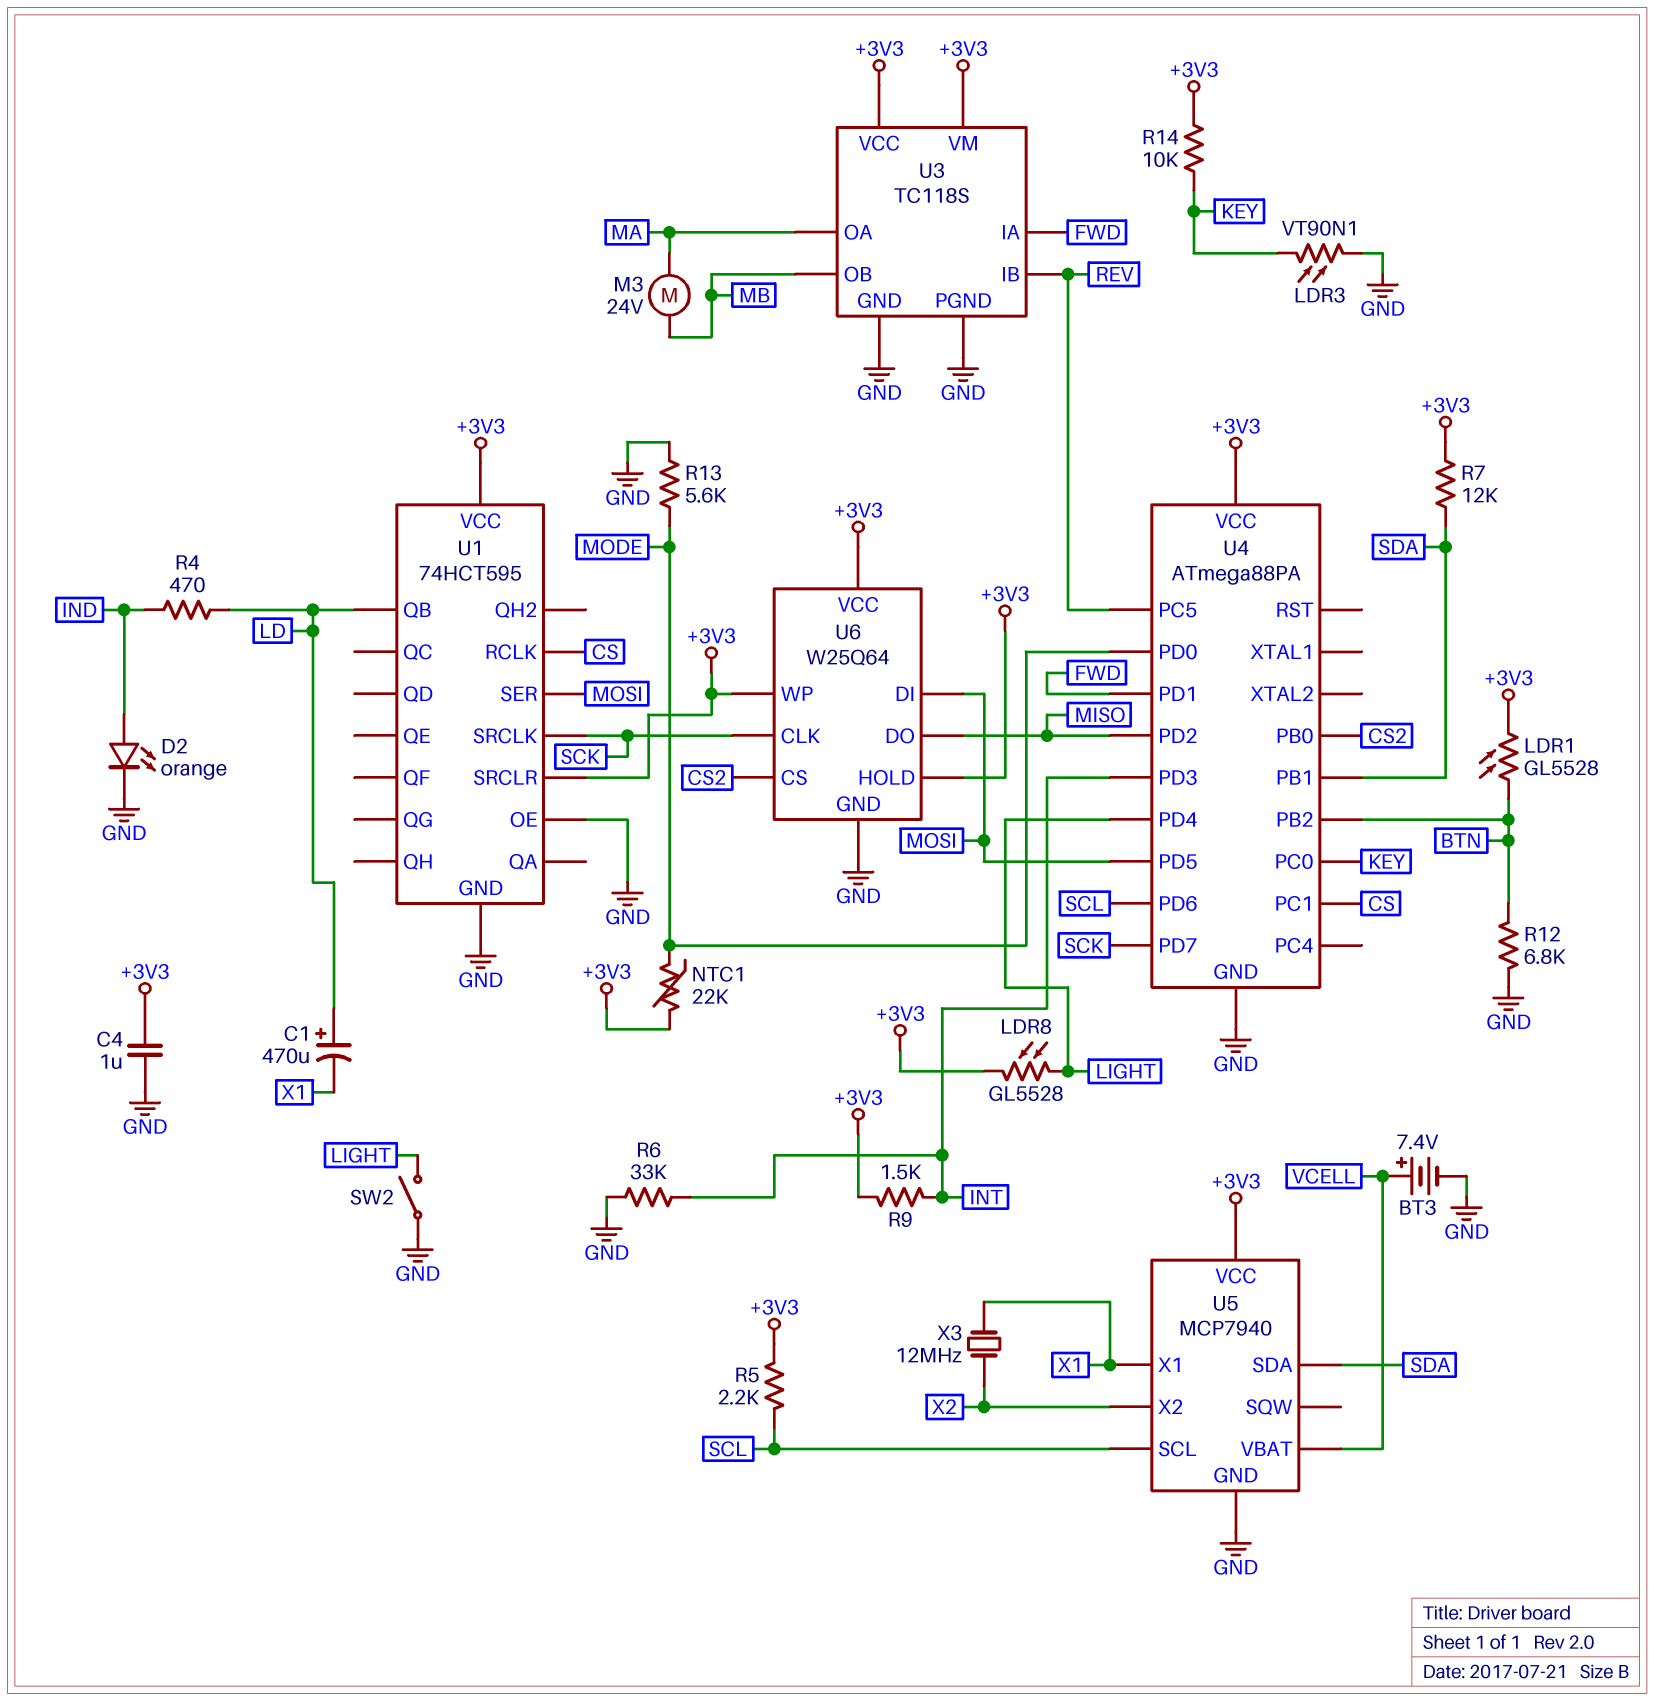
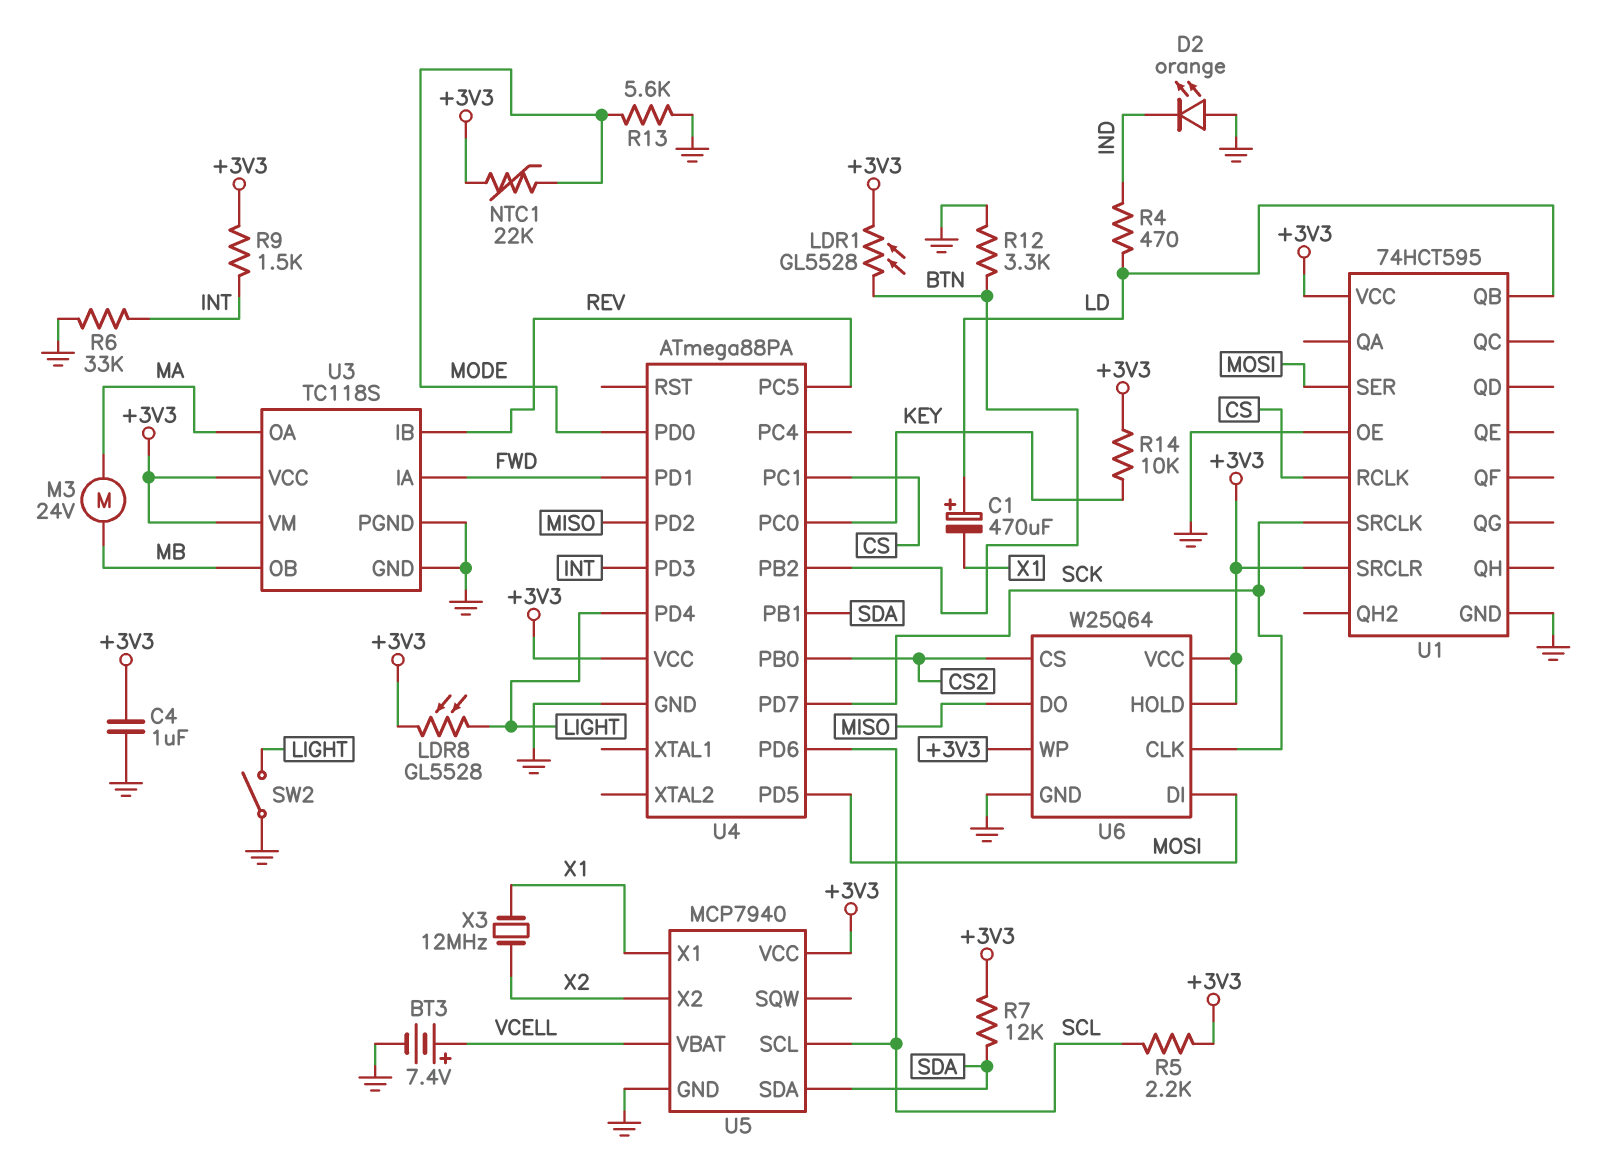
D2: LED orange (A IND, K GND) -> LED orange (A GND, K IND)
LDR3: VT90N1 (GND, KEY) -> none
R12: 6.8k (BTN, GND) -> 3.3k (BTN, GND)

